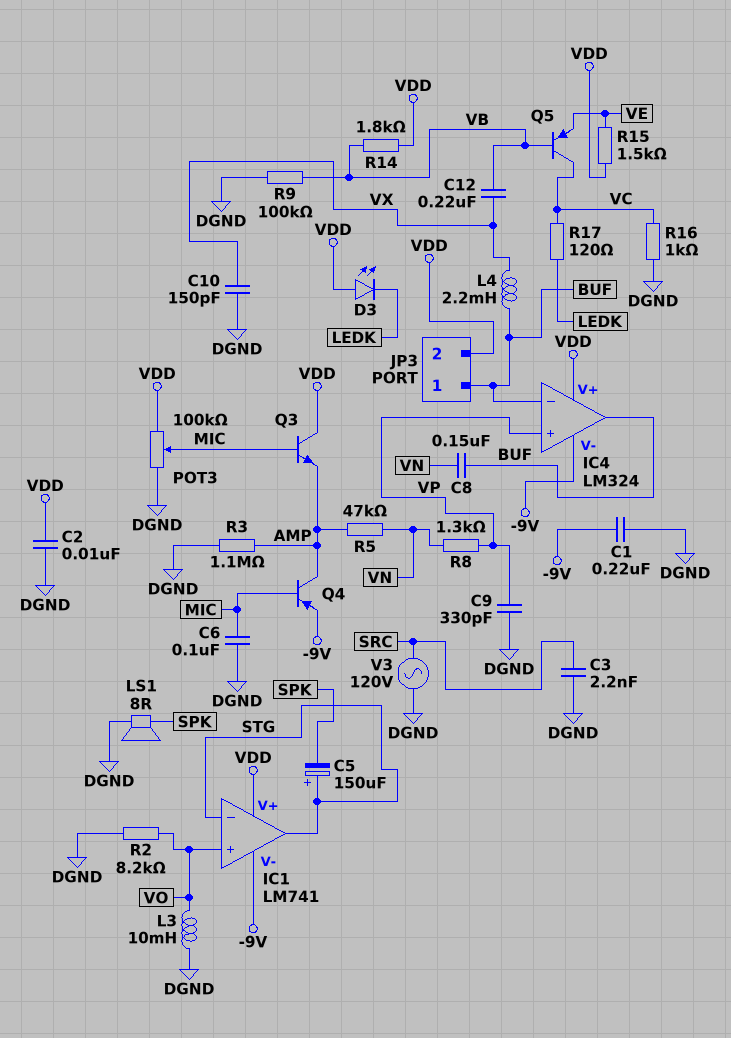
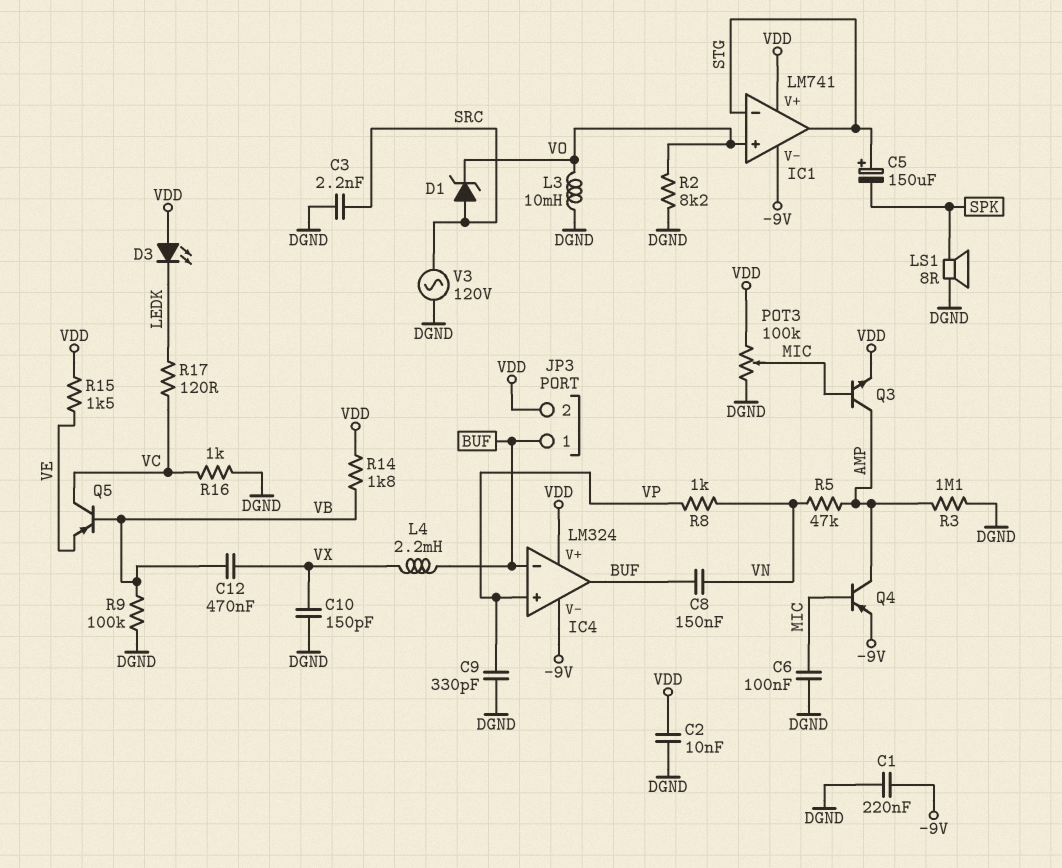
C12: 220nF (VB, VX) -> 470nF (VB, VX)
D1: none -> zener (A SRC, K VO)
Q3: NPN (B MIC, C VDD, E AMP) -> NPN (B MIC, C AMP, E VDD)
R8: 1.3k (VN, VP) -> 1k (VN, VP)

